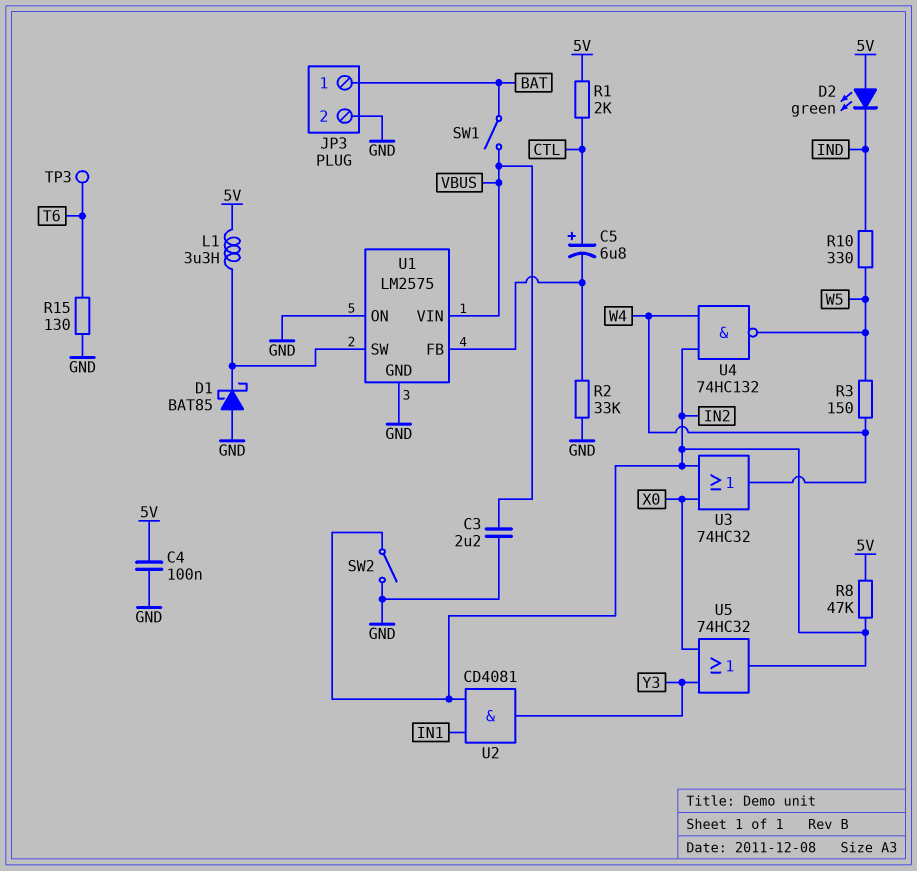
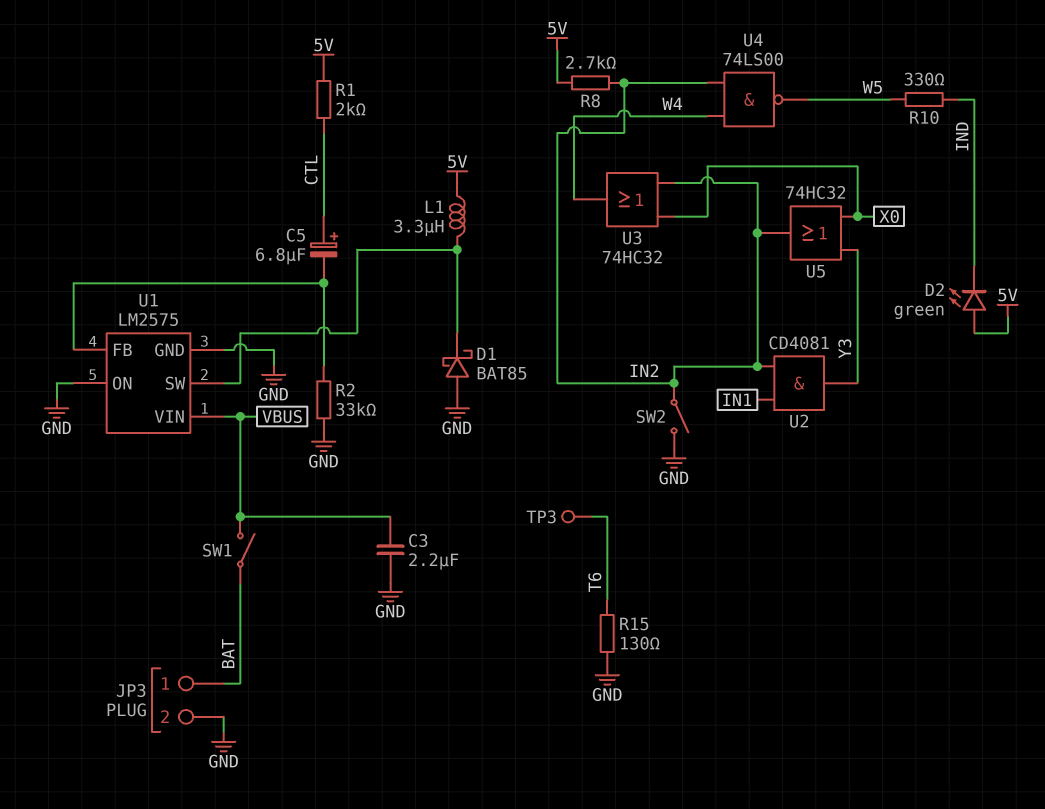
C4: 100nF (5V, GND) -> none
R3: 150 (W4, W5) -> none
R8: 47k (5V, IN2) -> 2.7k (5V, IN2)
U4: NAND 74HC132 (in IN2, in W4, out W5) -> NAND 74LS00 (in IN2, in W4, out W5)

